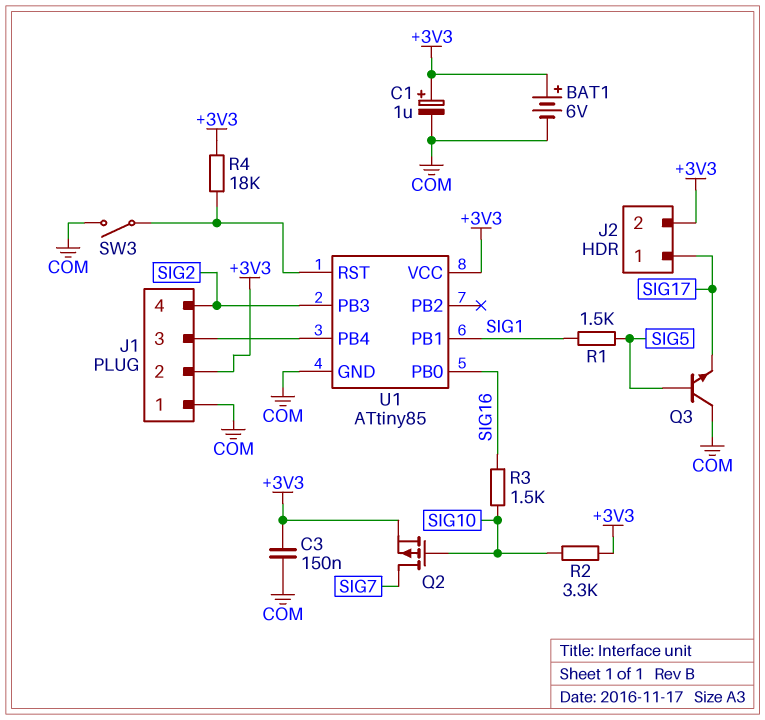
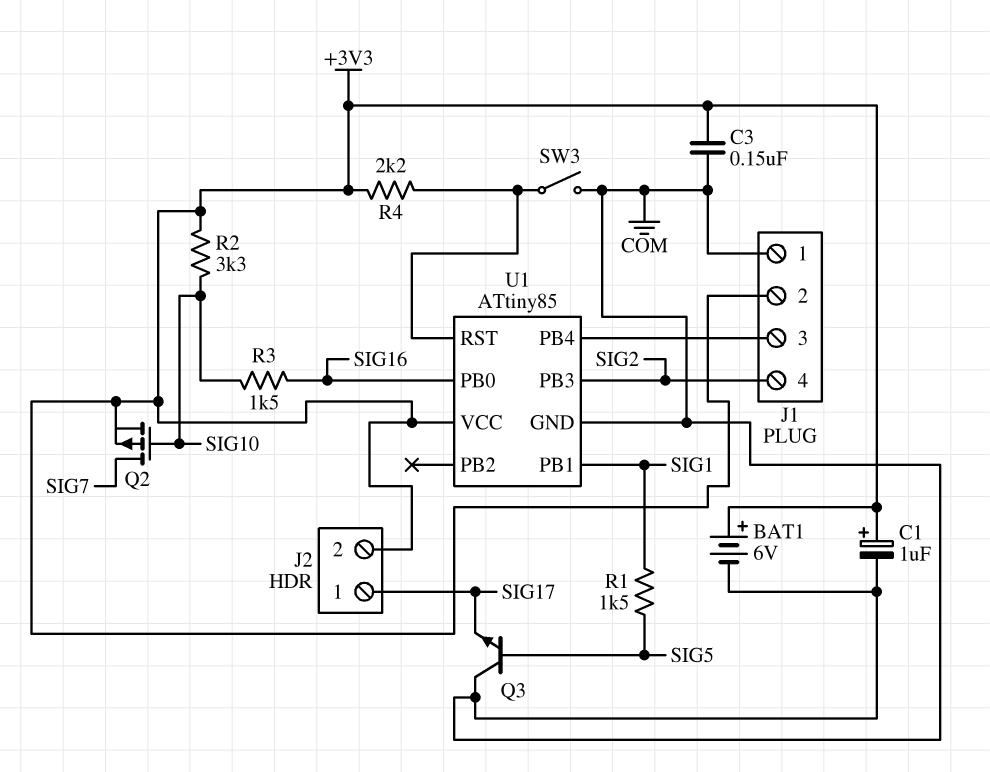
R4: 18k (+3V3, U1/RST) -> 2.2k (+3V3, U1/RST)

